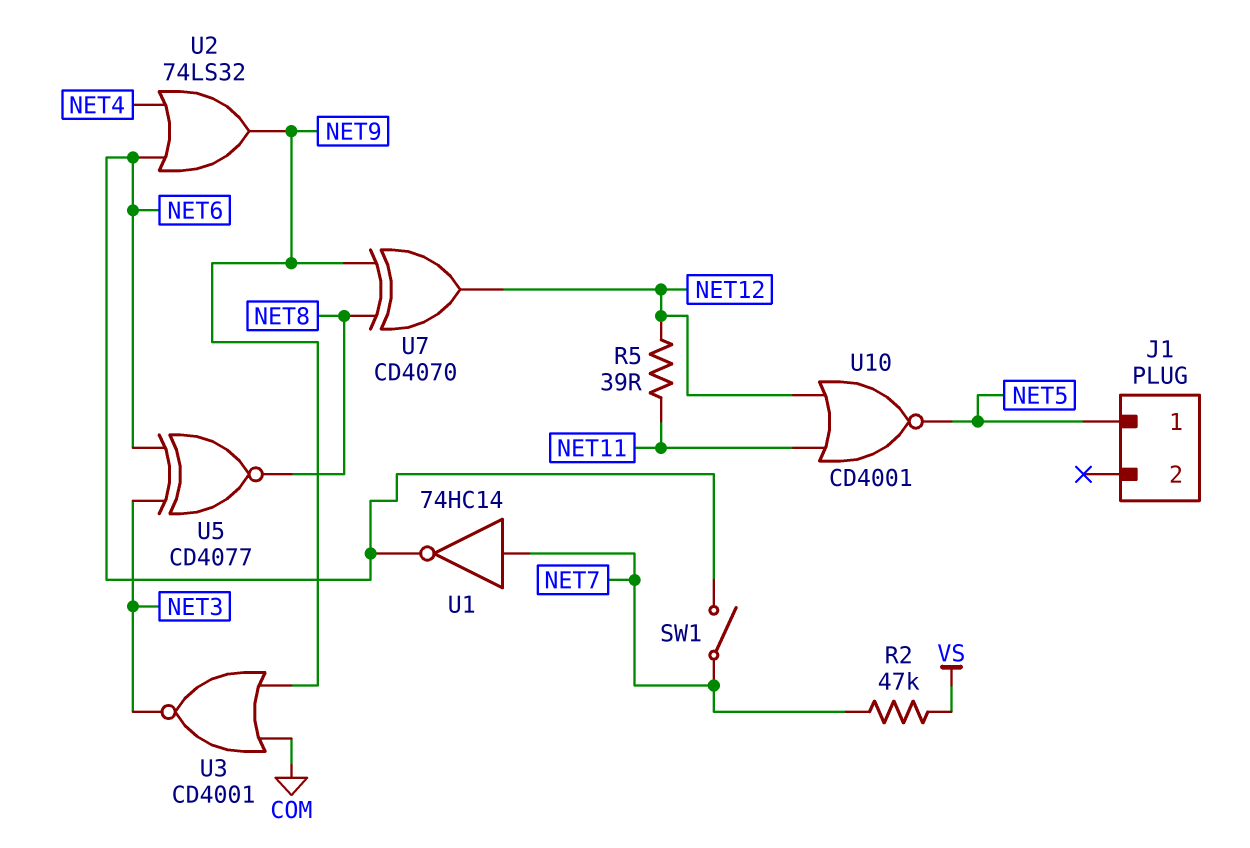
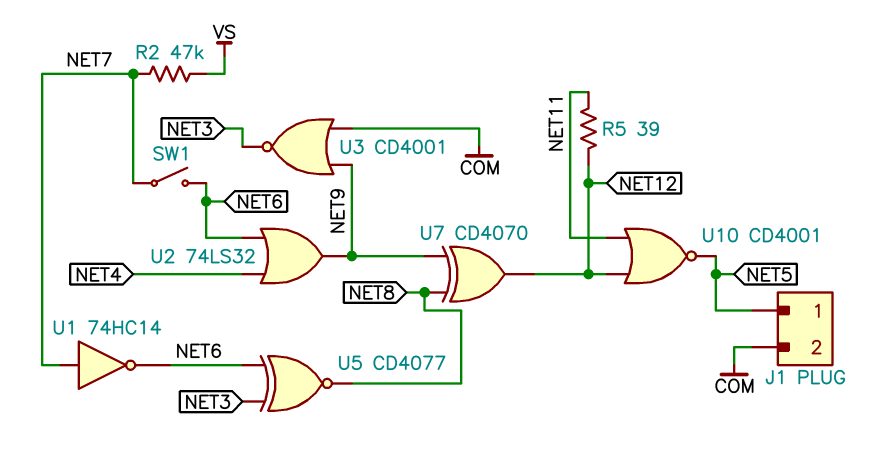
J1 pin 2: none -> COM

